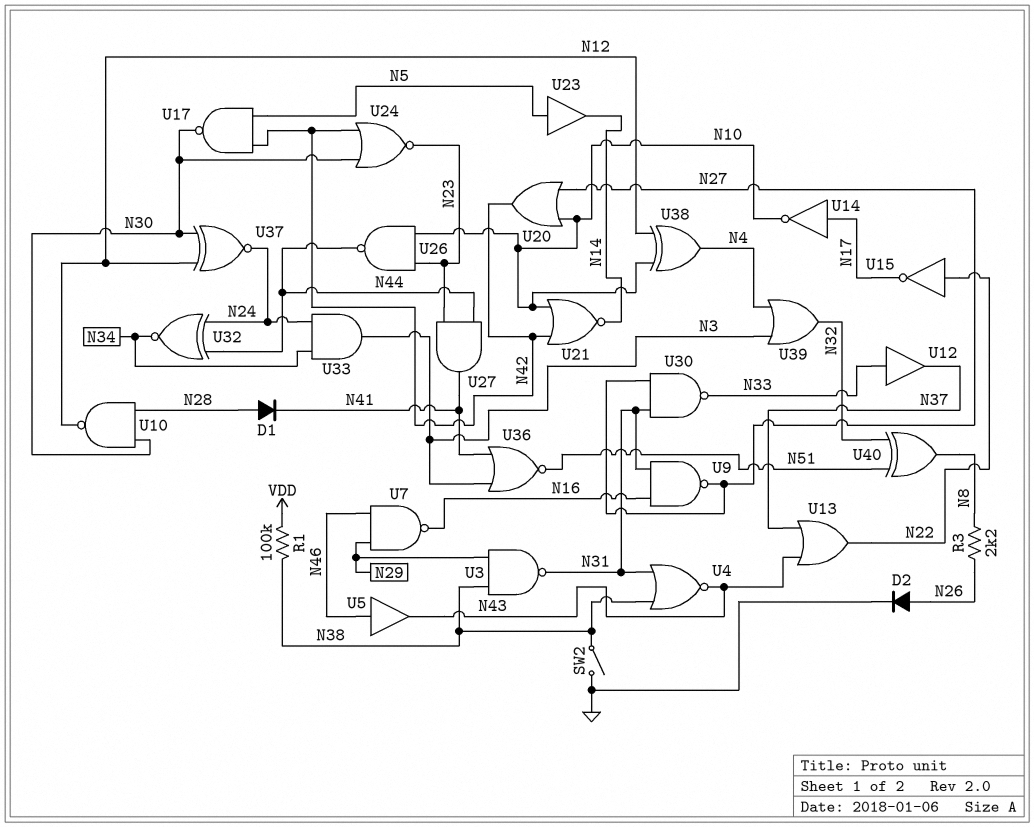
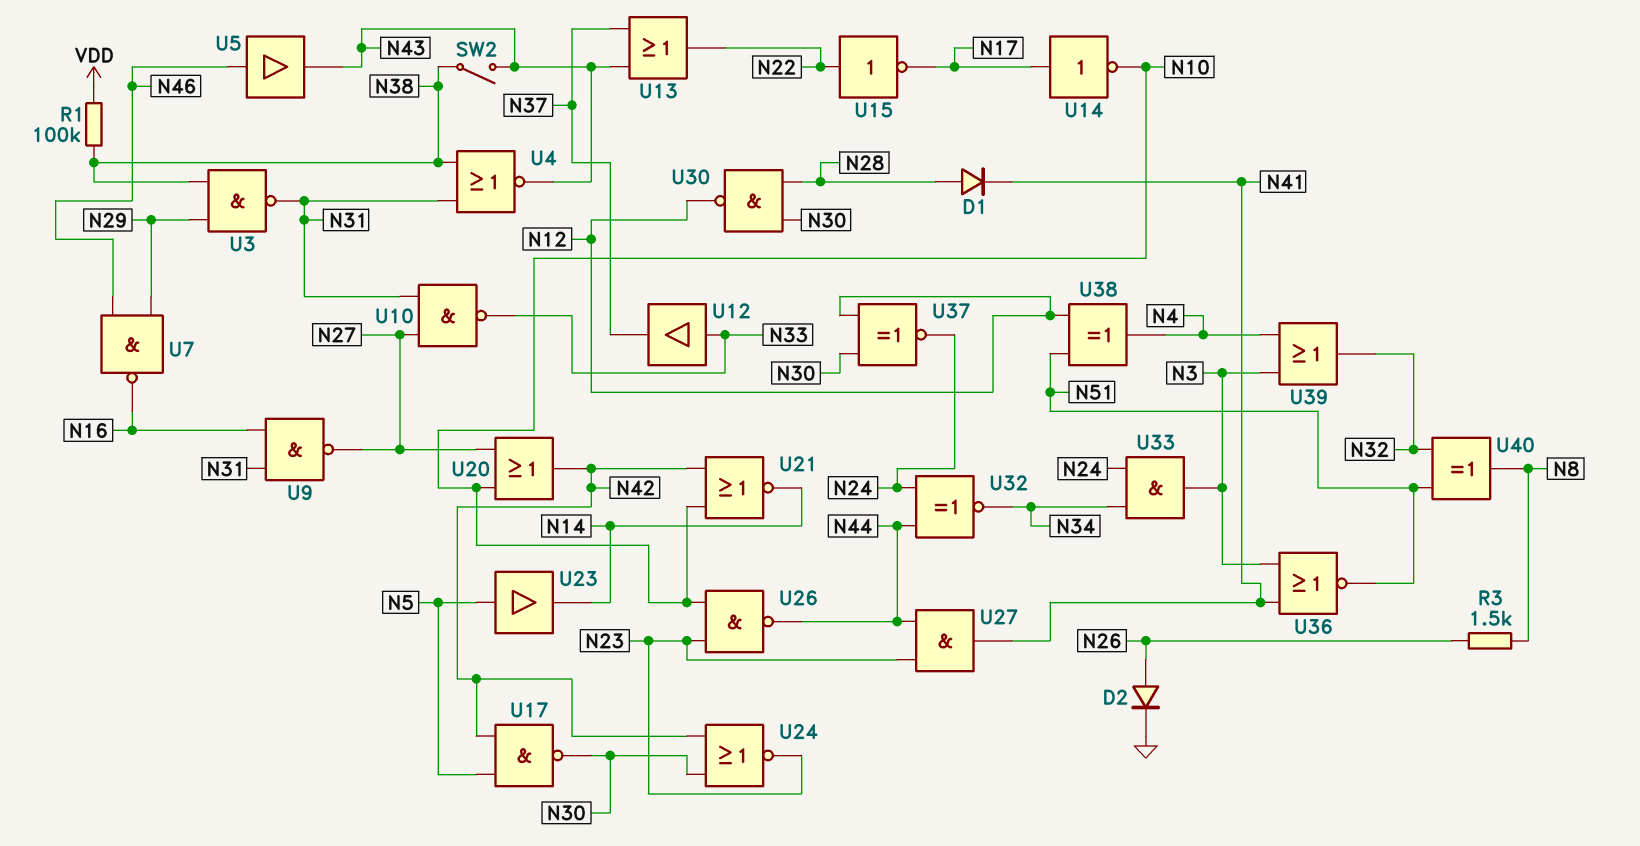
R3: 2.2k (N8, N26) -> 1.5k (N8, N26)
SW2: switch (GND, N38) -> switch (N38, N43)
U10: NAND (in N28, in N30, out N12) -> NAND (in N27, in N31, out N33)
U30: NAND (in N27, in N31, out N33) -> NAND (in N28, in N30, out N12)
U38: XOR (in N10, in N12, out N4) -> XOR (in N12, in N51, out N4)

